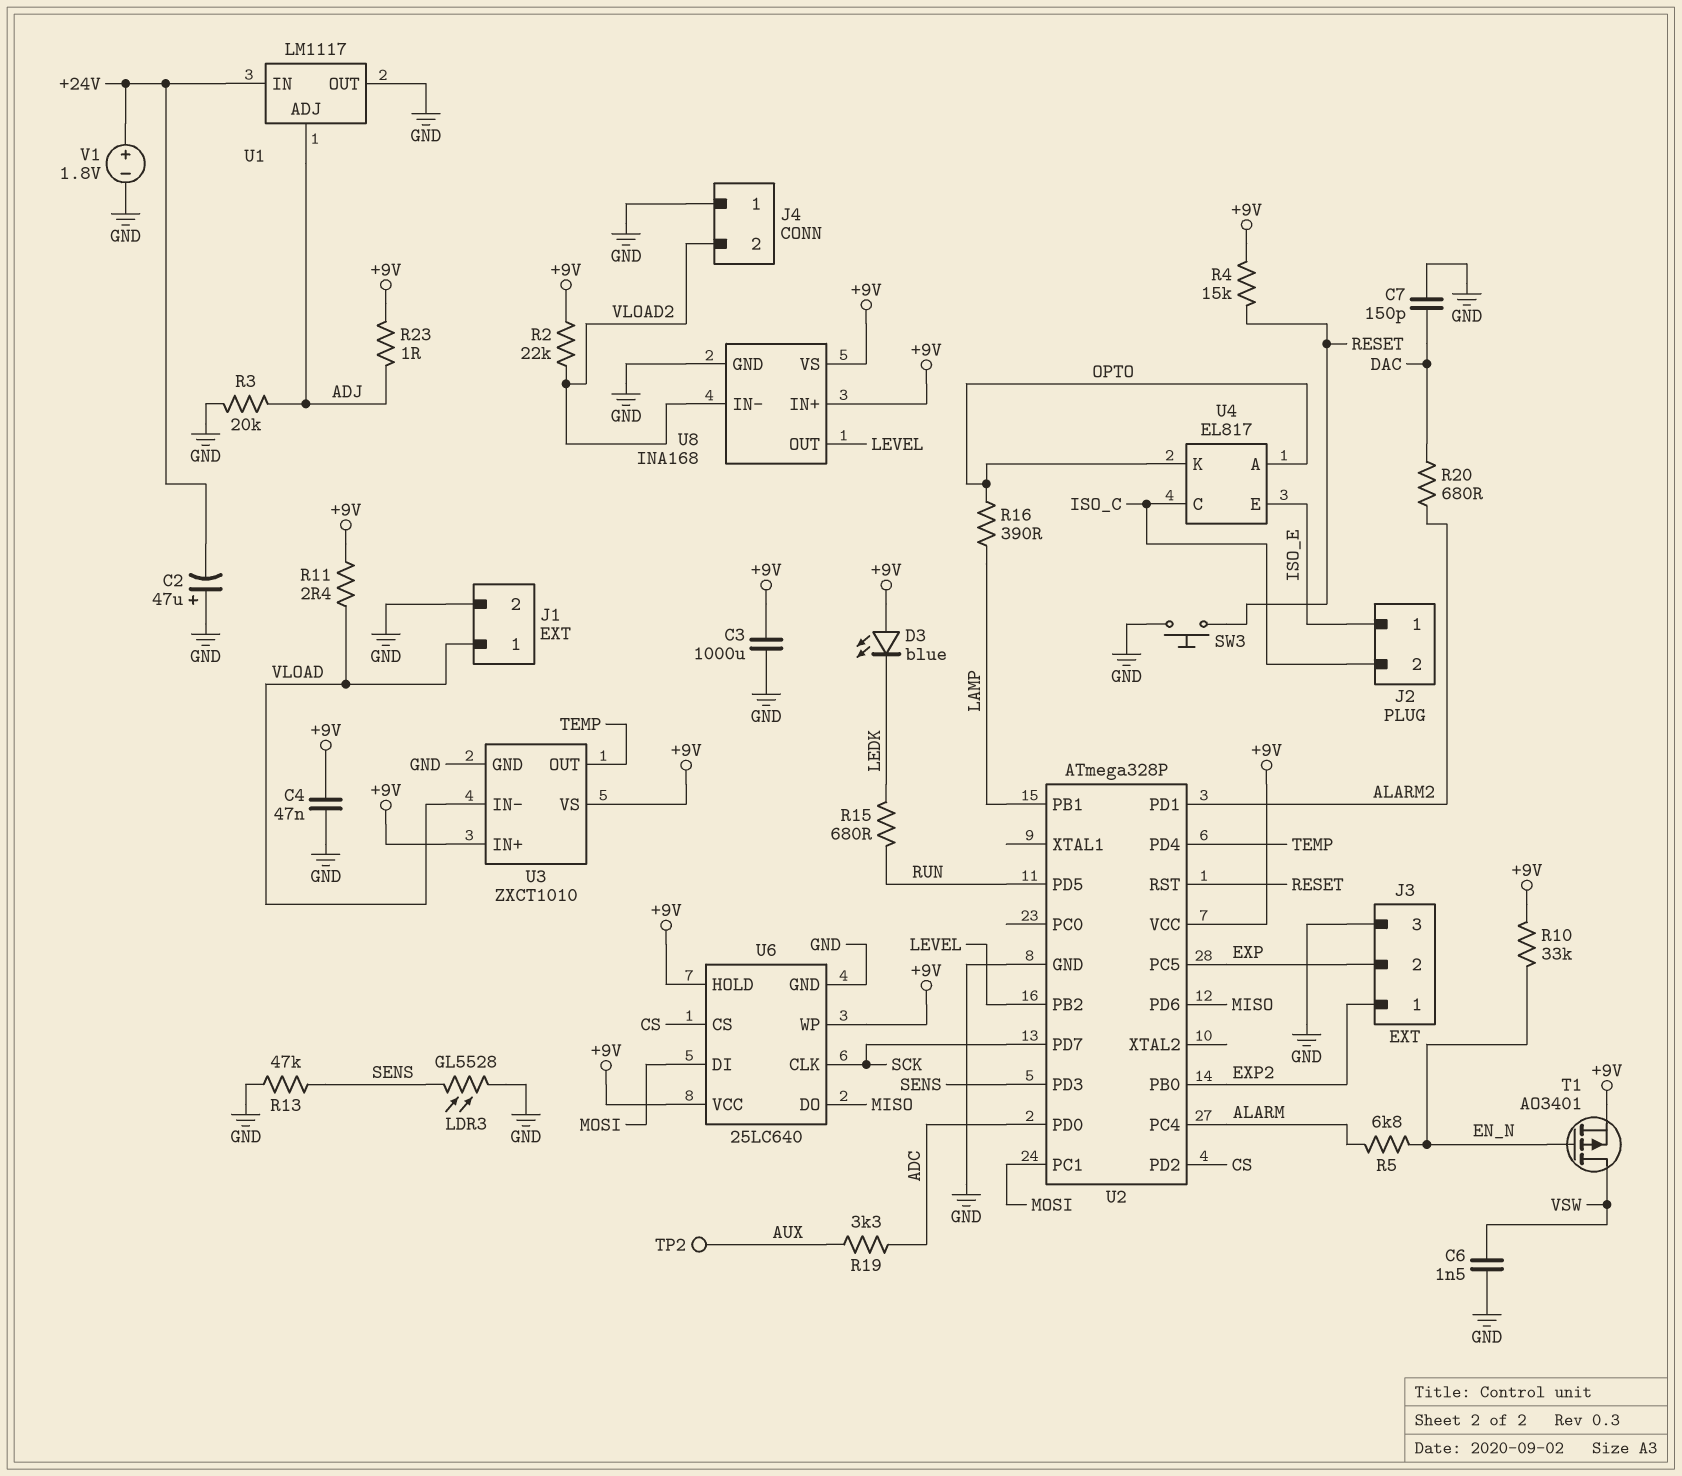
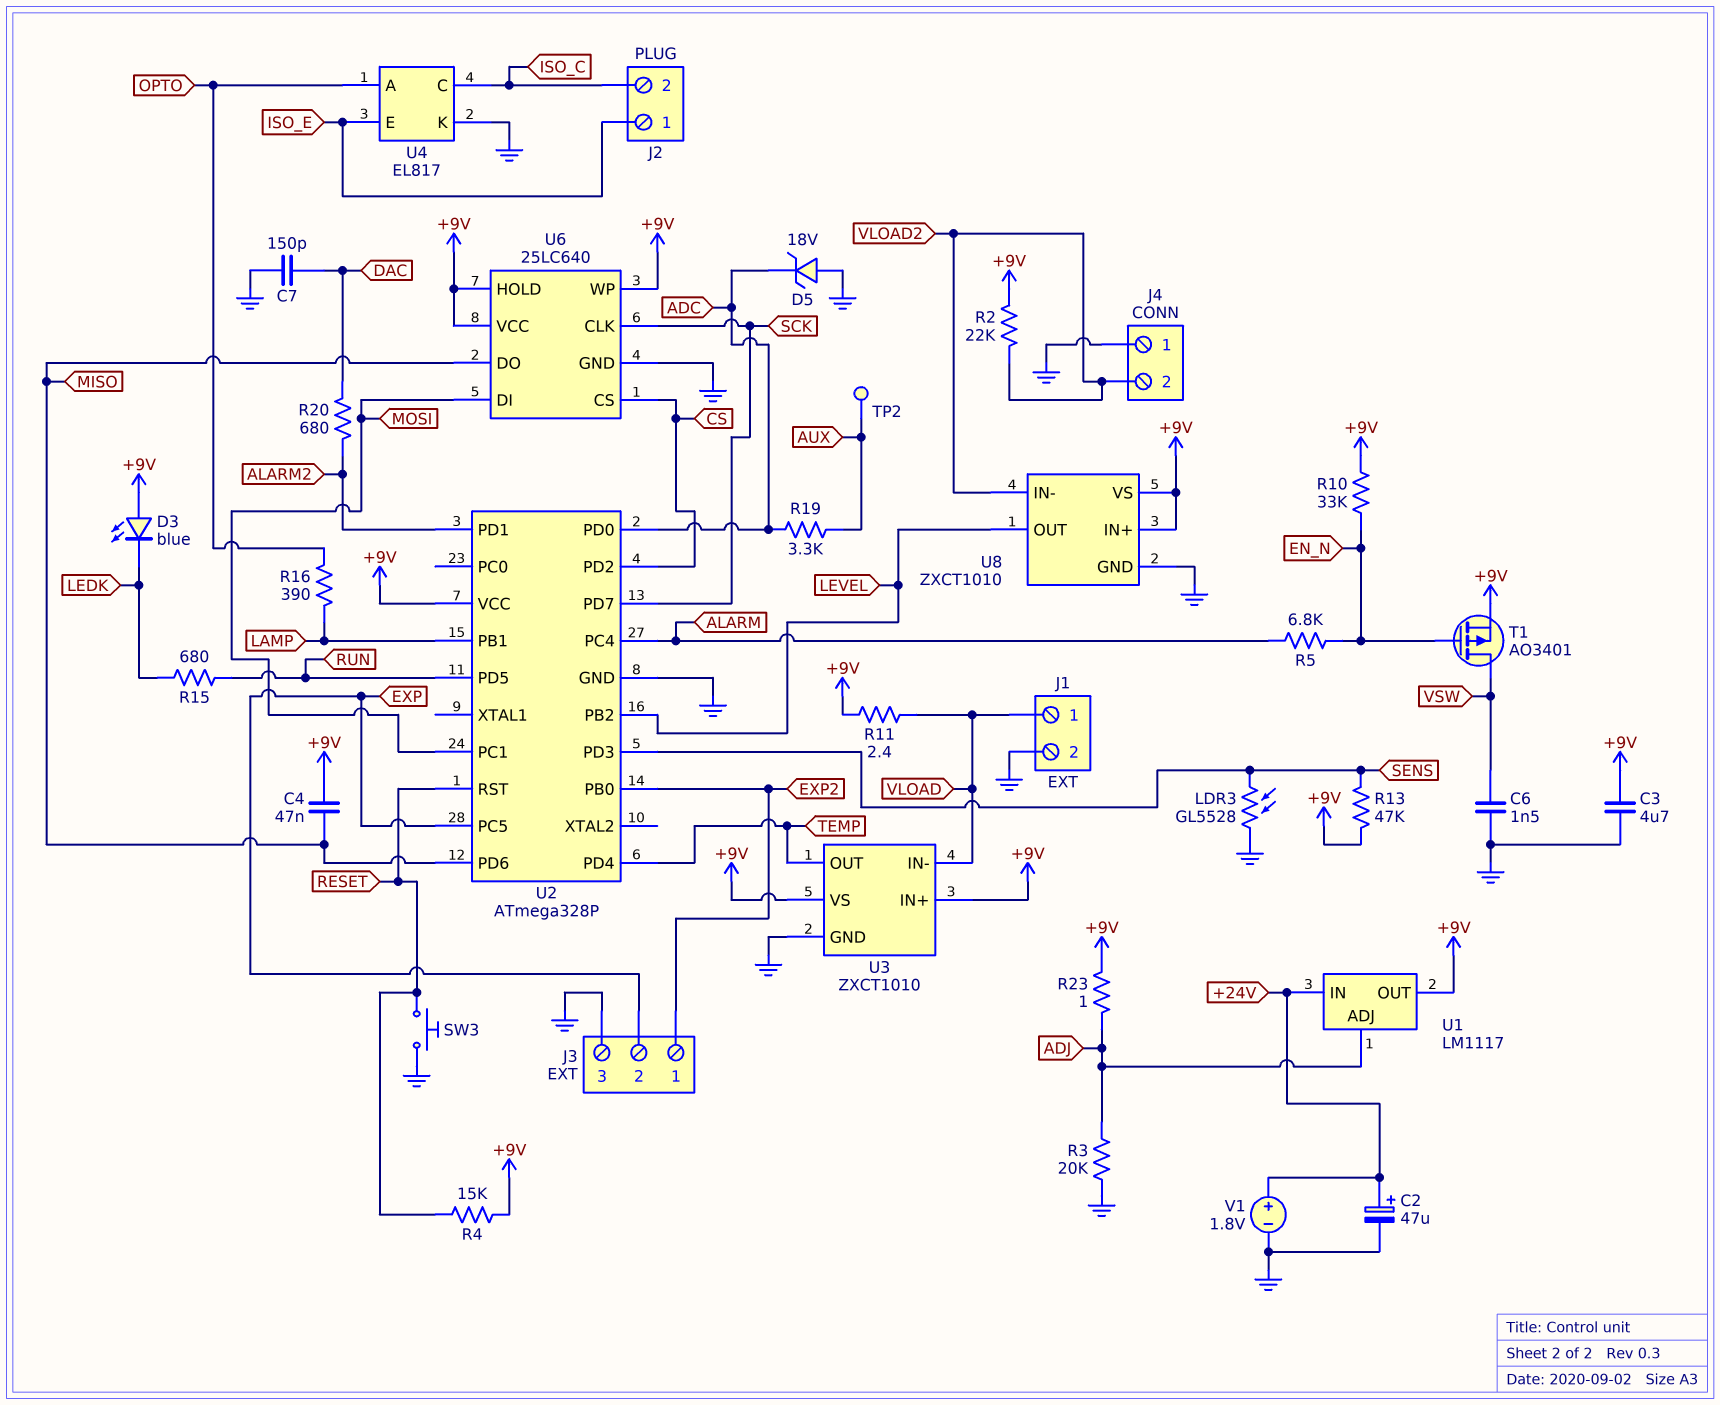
C2: 47uF (plus GND, minus +24V) -> 47uF (plus +24V, minus GND)
C3: 1000uF (+9V, GND) -> 4.7uF (+9V, GND)
C4: 47nF (+9V, GND) -> 47nF (+9V, MISO)
D5: none -> zener 18V (A GND, K ADC)
R13: 47k (GND, SENS) -> 47k (+9V, SENS)
U1 pin OUT: GND -> +9V
U4 pin K: OPTO -> GND
U8: INA168 -> ZXCT1010

